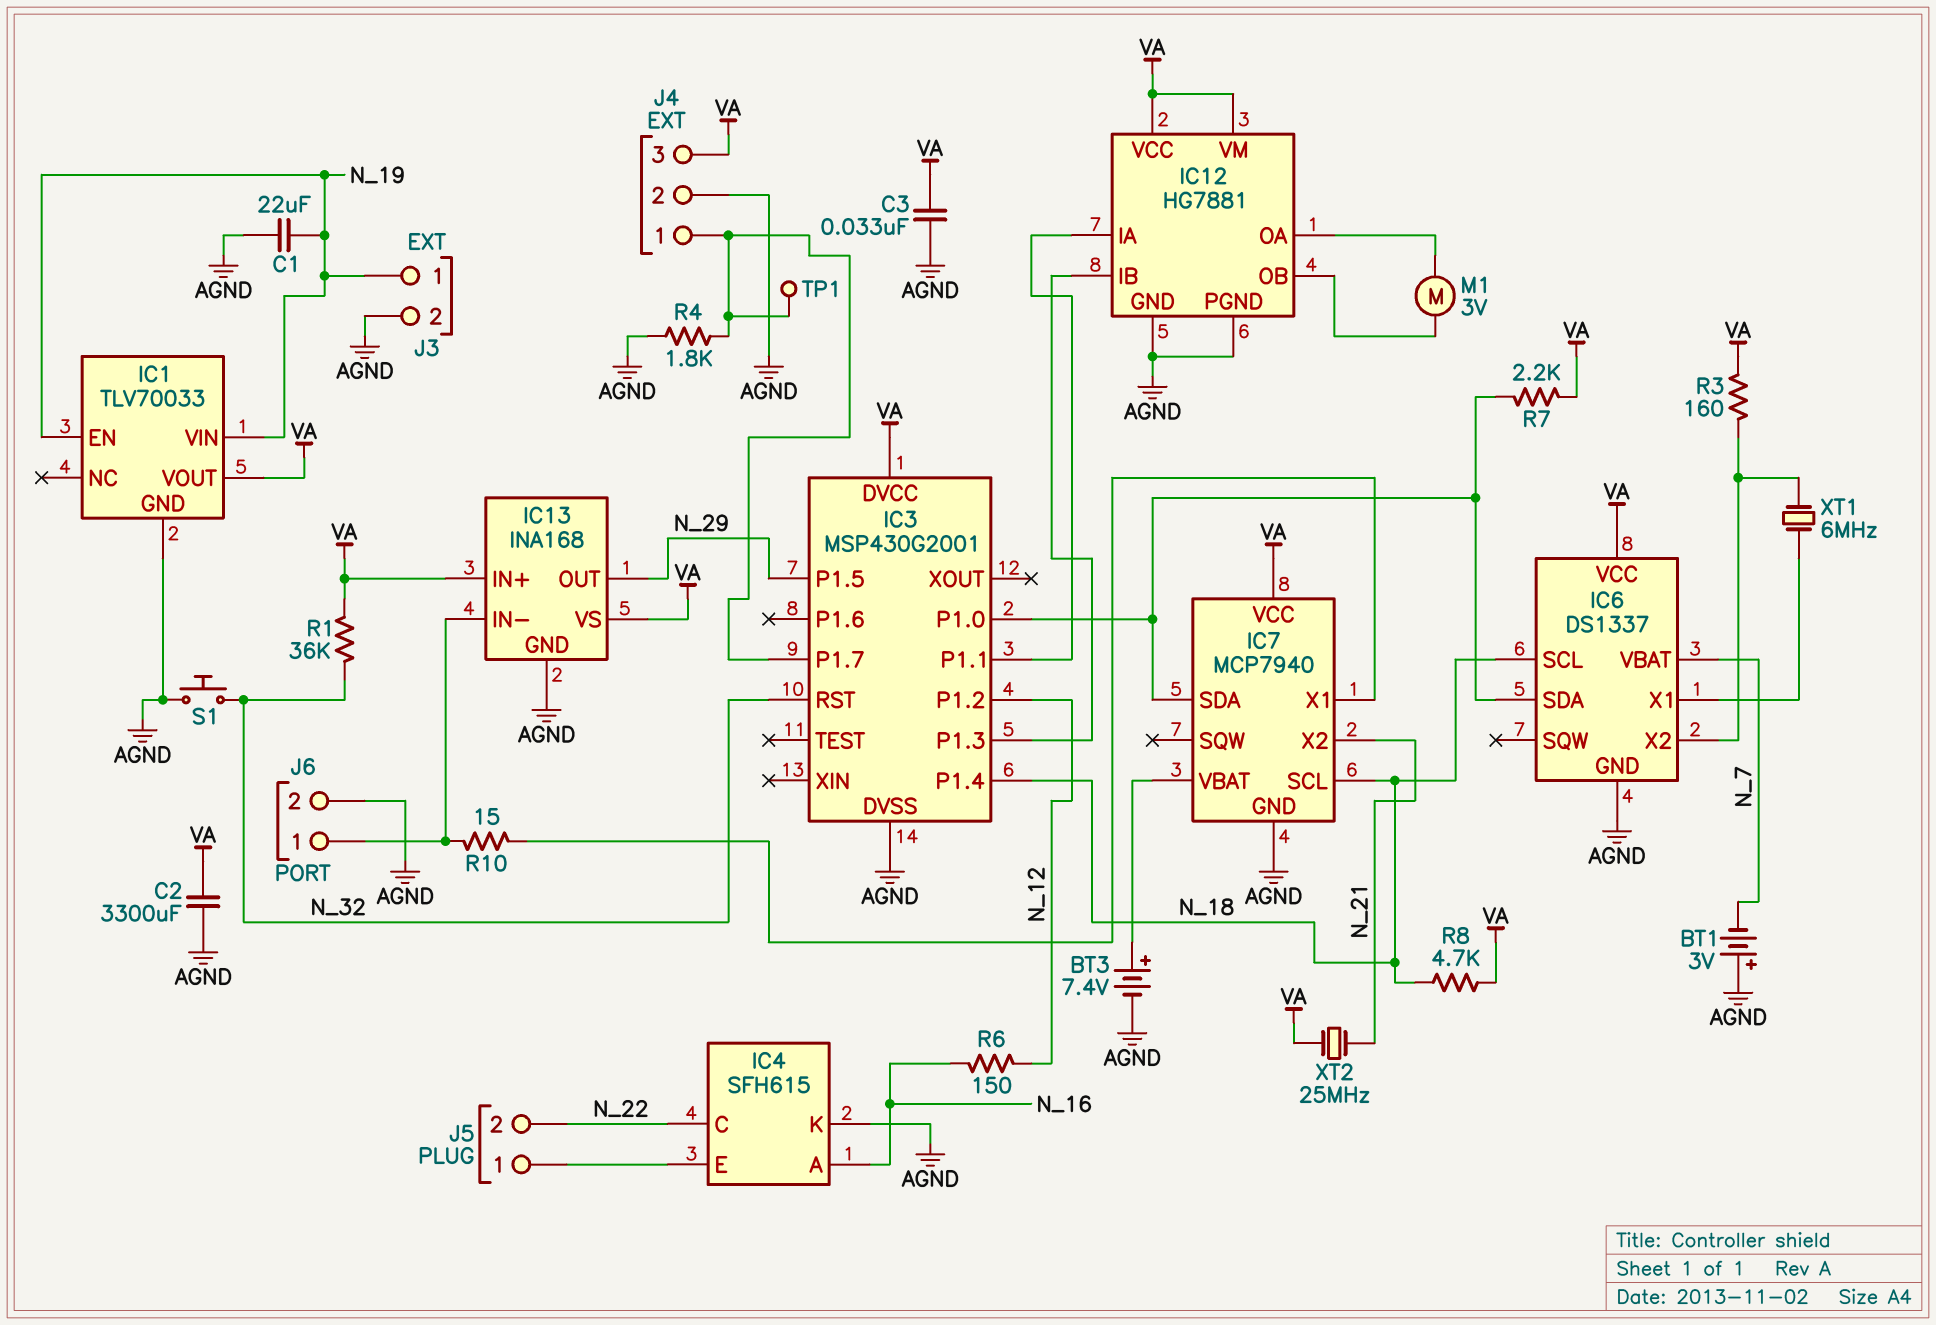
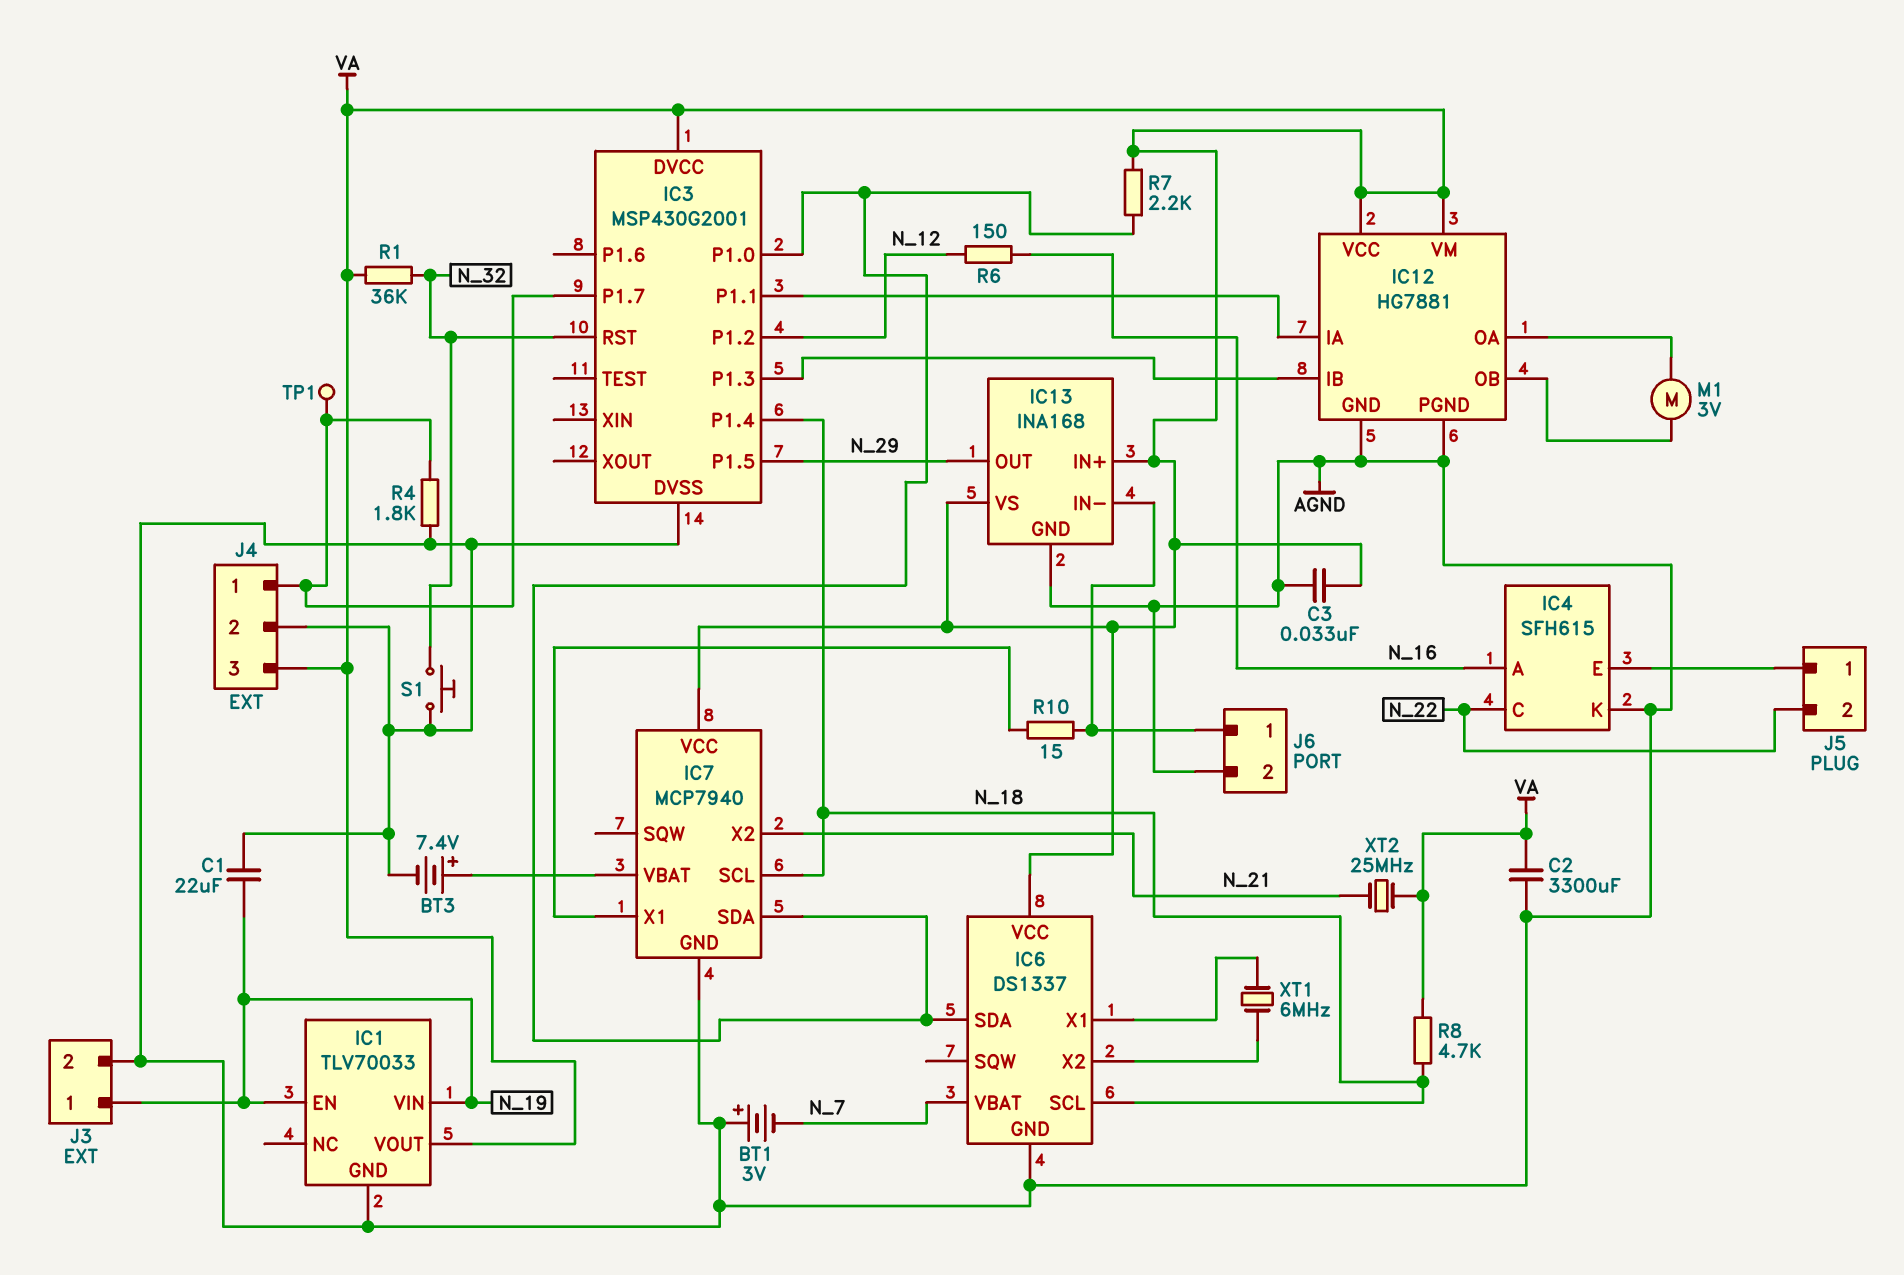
R3: 160 (IC6/X2, VA) -> none

